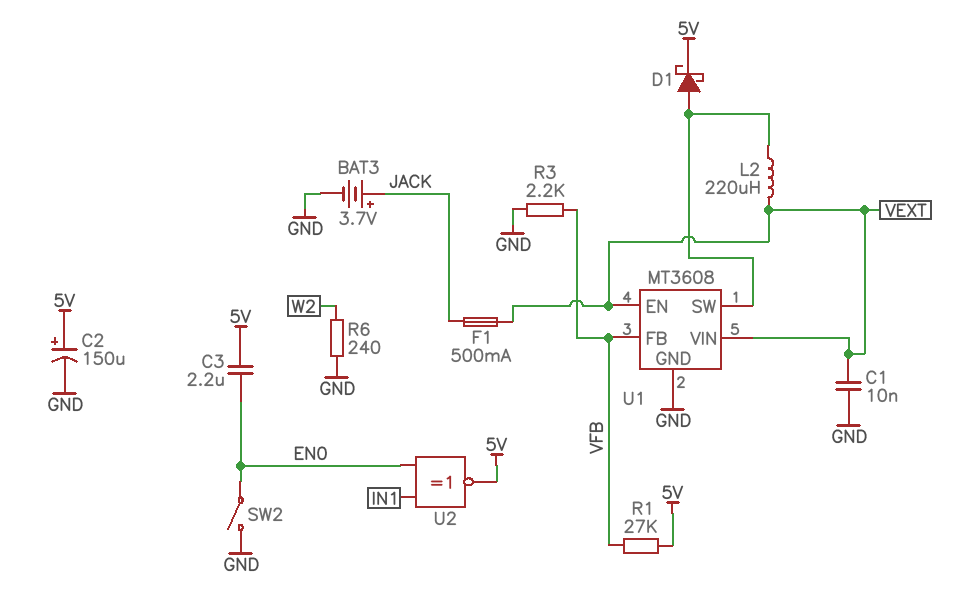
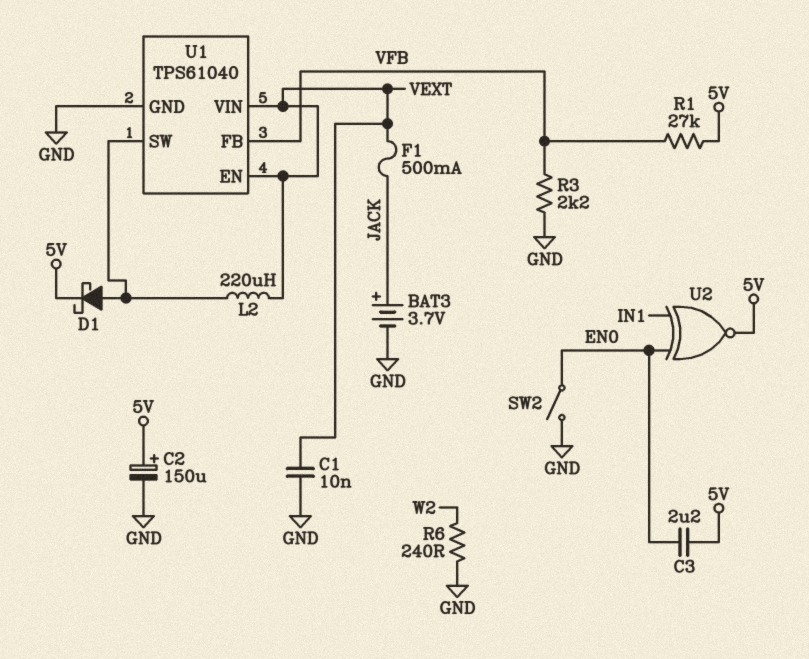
U1: MT3608 -> TPS61040

